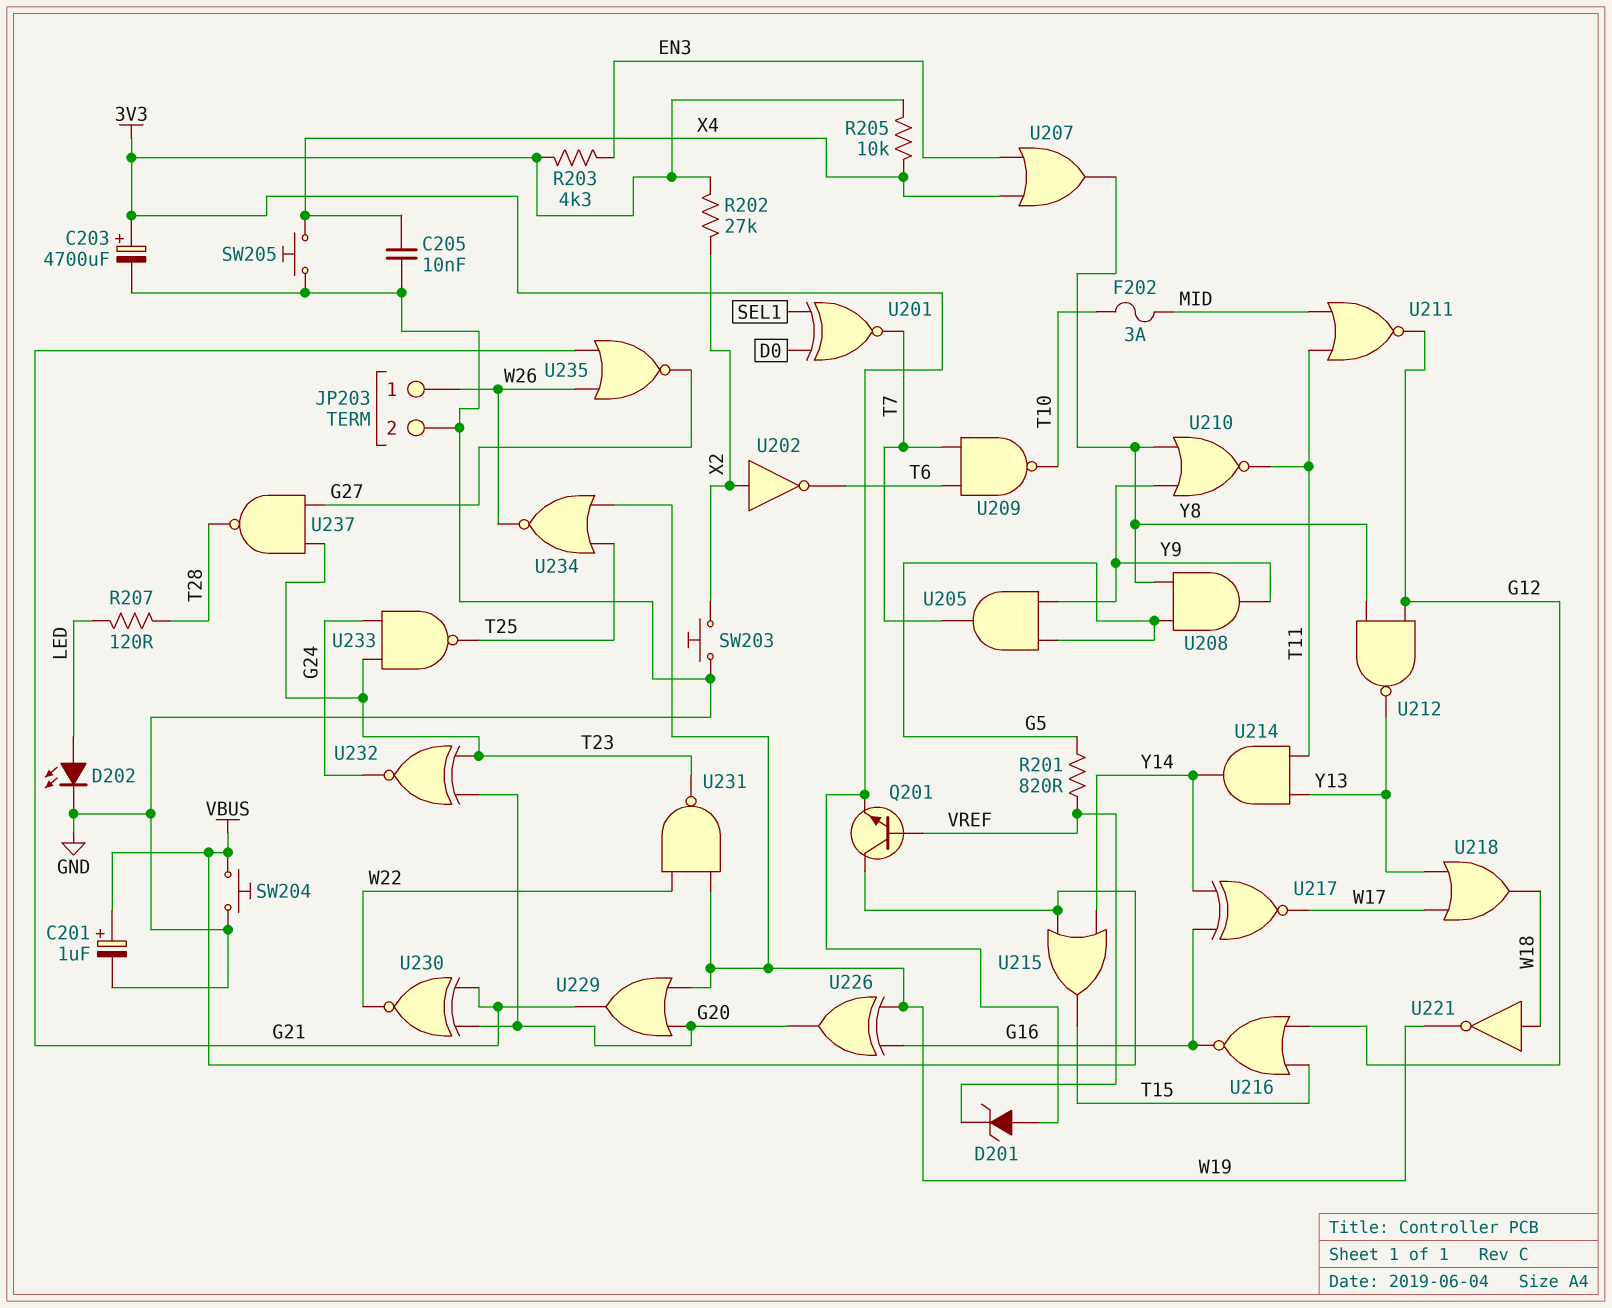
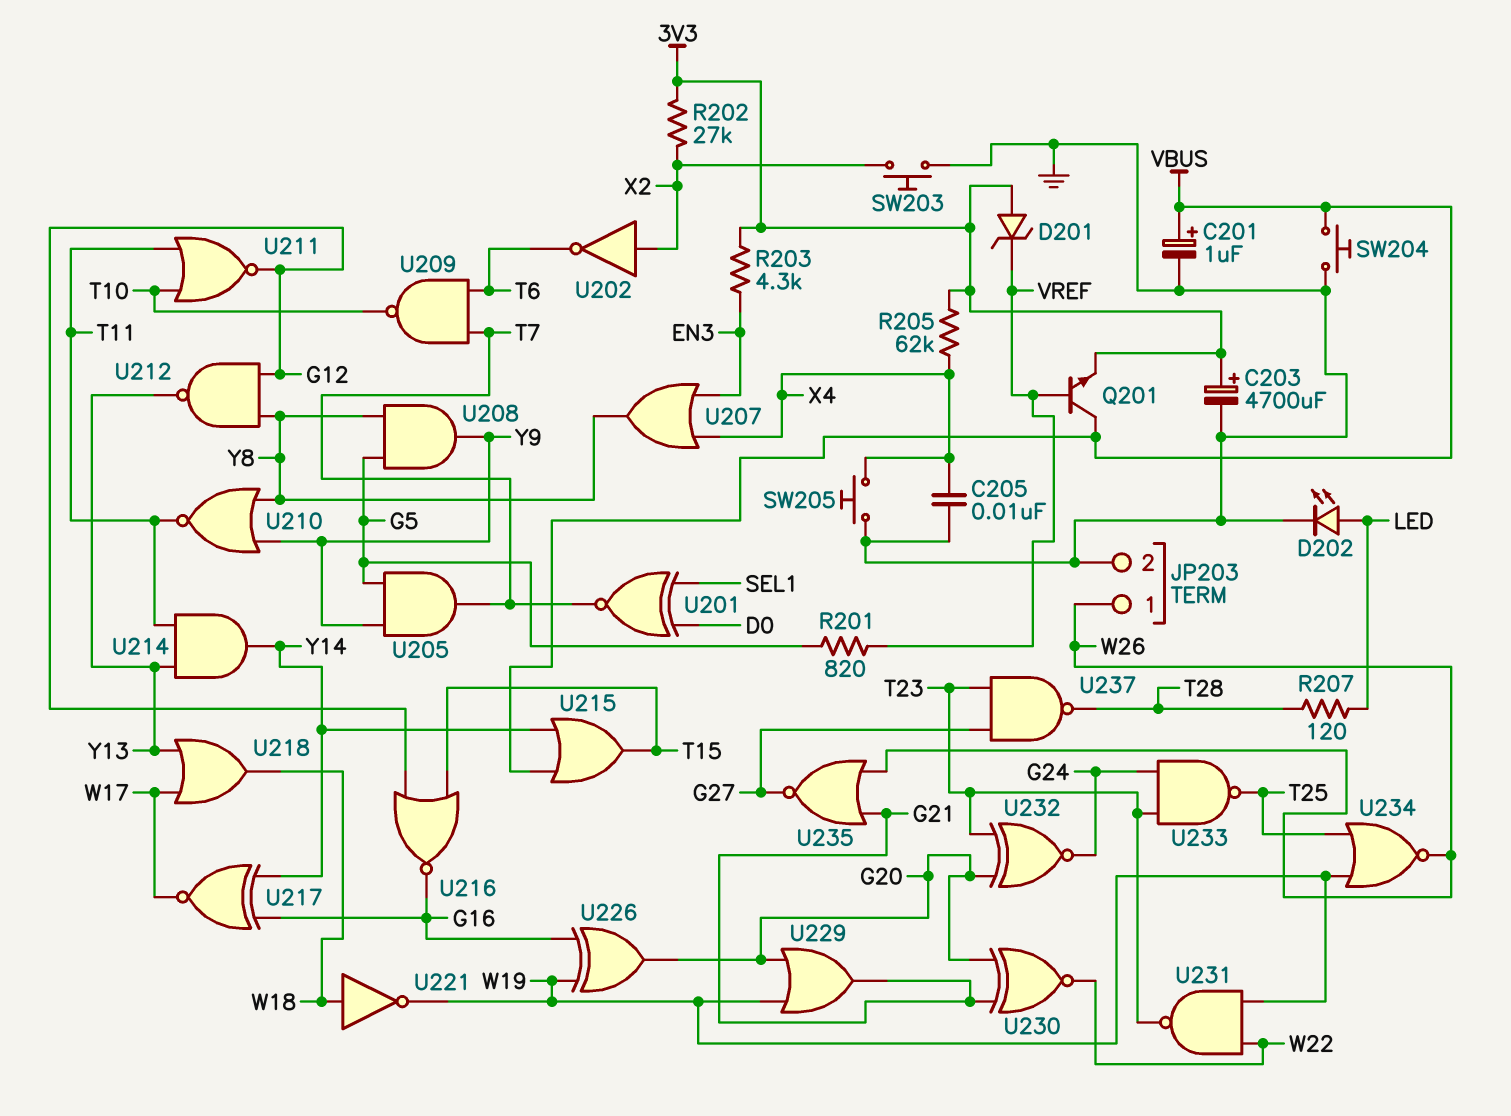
F202: 3A (MID, T10) -> none
R205: 10k (3V3, X4) -> 62k (3V3, X4)
U211: NOR (in MID, in T11, out G12) -> NOR (in T10, in T11, out G12)

